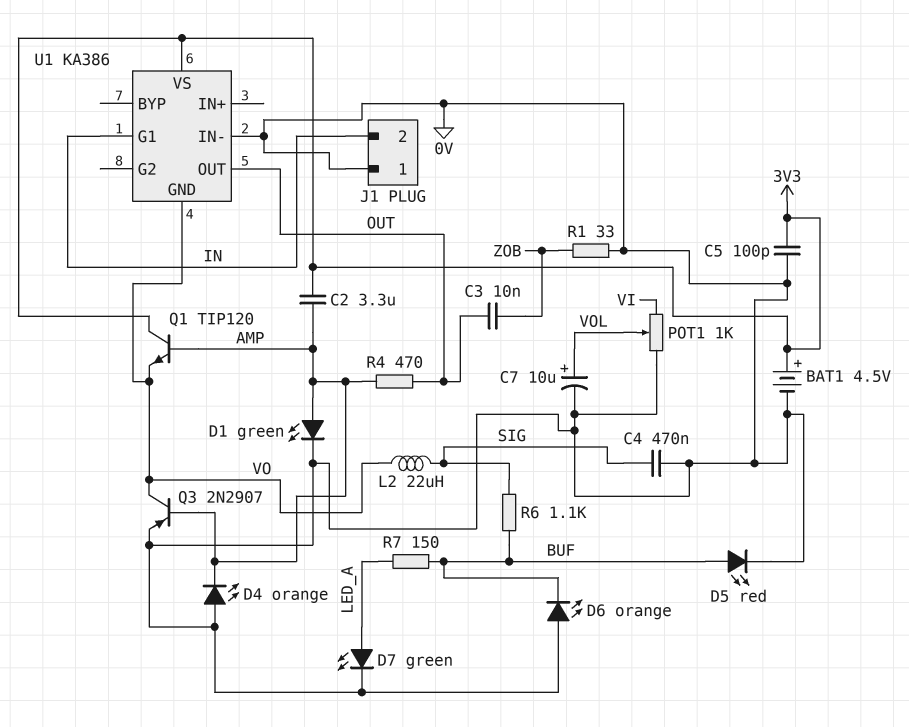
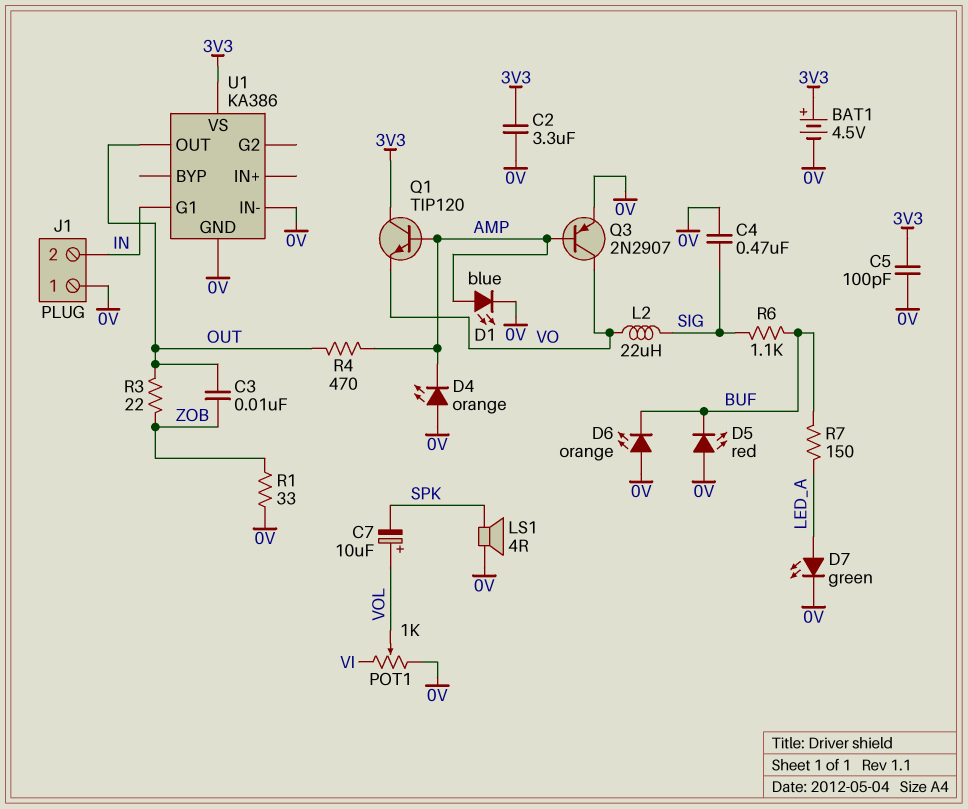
C2: 3.3uF (3V3, AMP) -> 3.3uF (0V, 3V3)
C7: 10uF (plus VOL, minus 0V) -> 10uF (plus VOL, minus SPK)
D1: LED green (A AMP, K 0V) -> LED blue (A AMP, K 0V)
D5: LED red (A BUF, K 0V) -> LED red (A 0V, K BUF)
LS1: none -> speaker 4R (0V, SPK)
R3: none -> 22 (OUT, ZOB)
U1 pin GND: VO -> 0V

